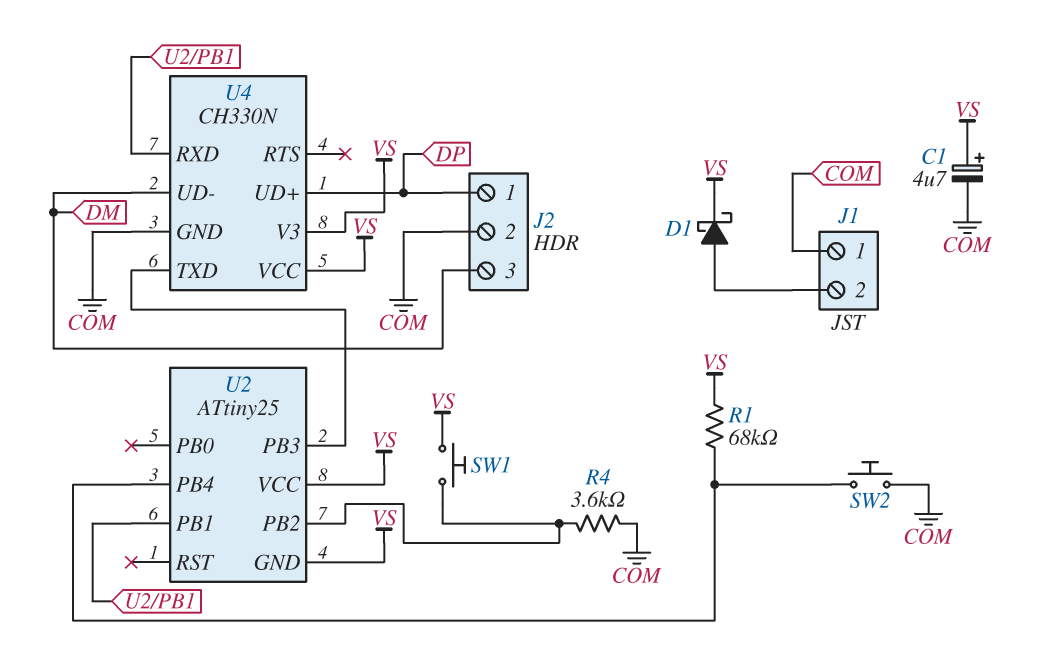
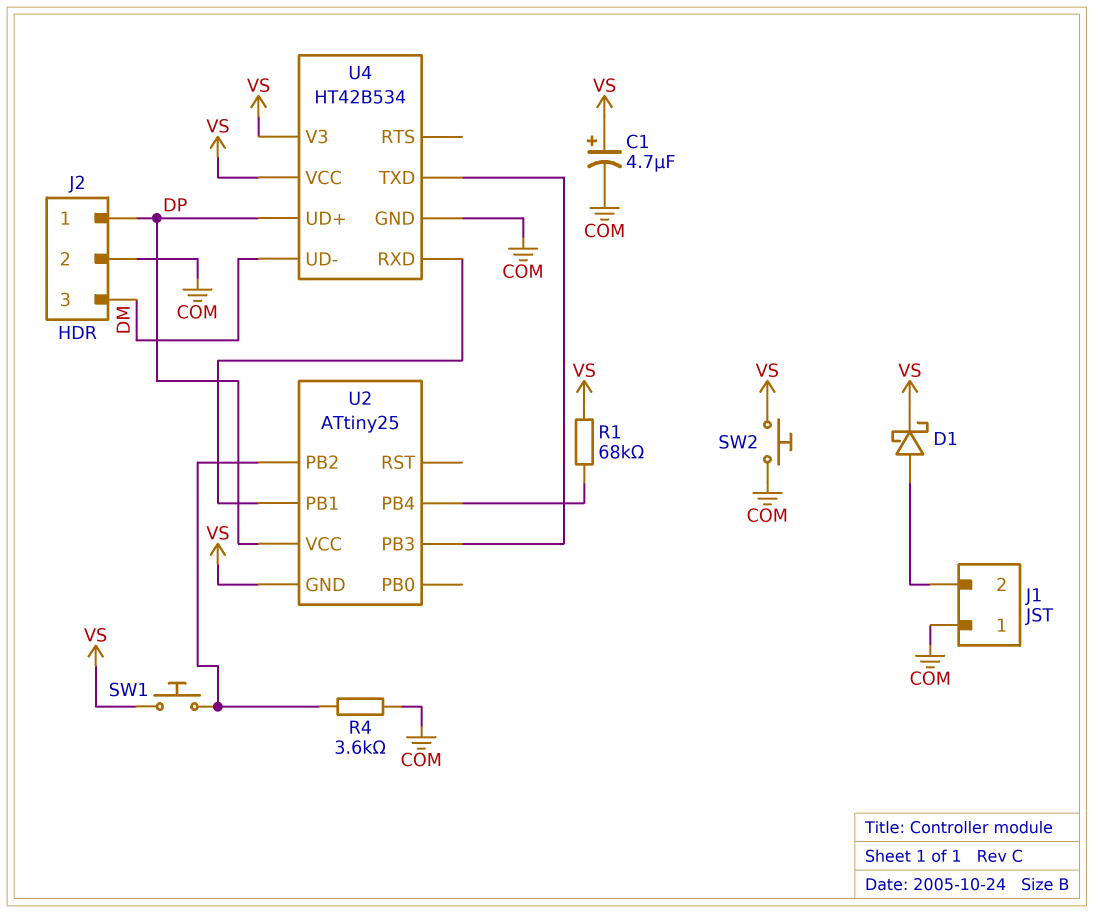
SW2: button (COM, U2/PB4) -> button (COM, VS)
U2 pin VCC: VS -> DP
U4: CH330N -> HT42B534

